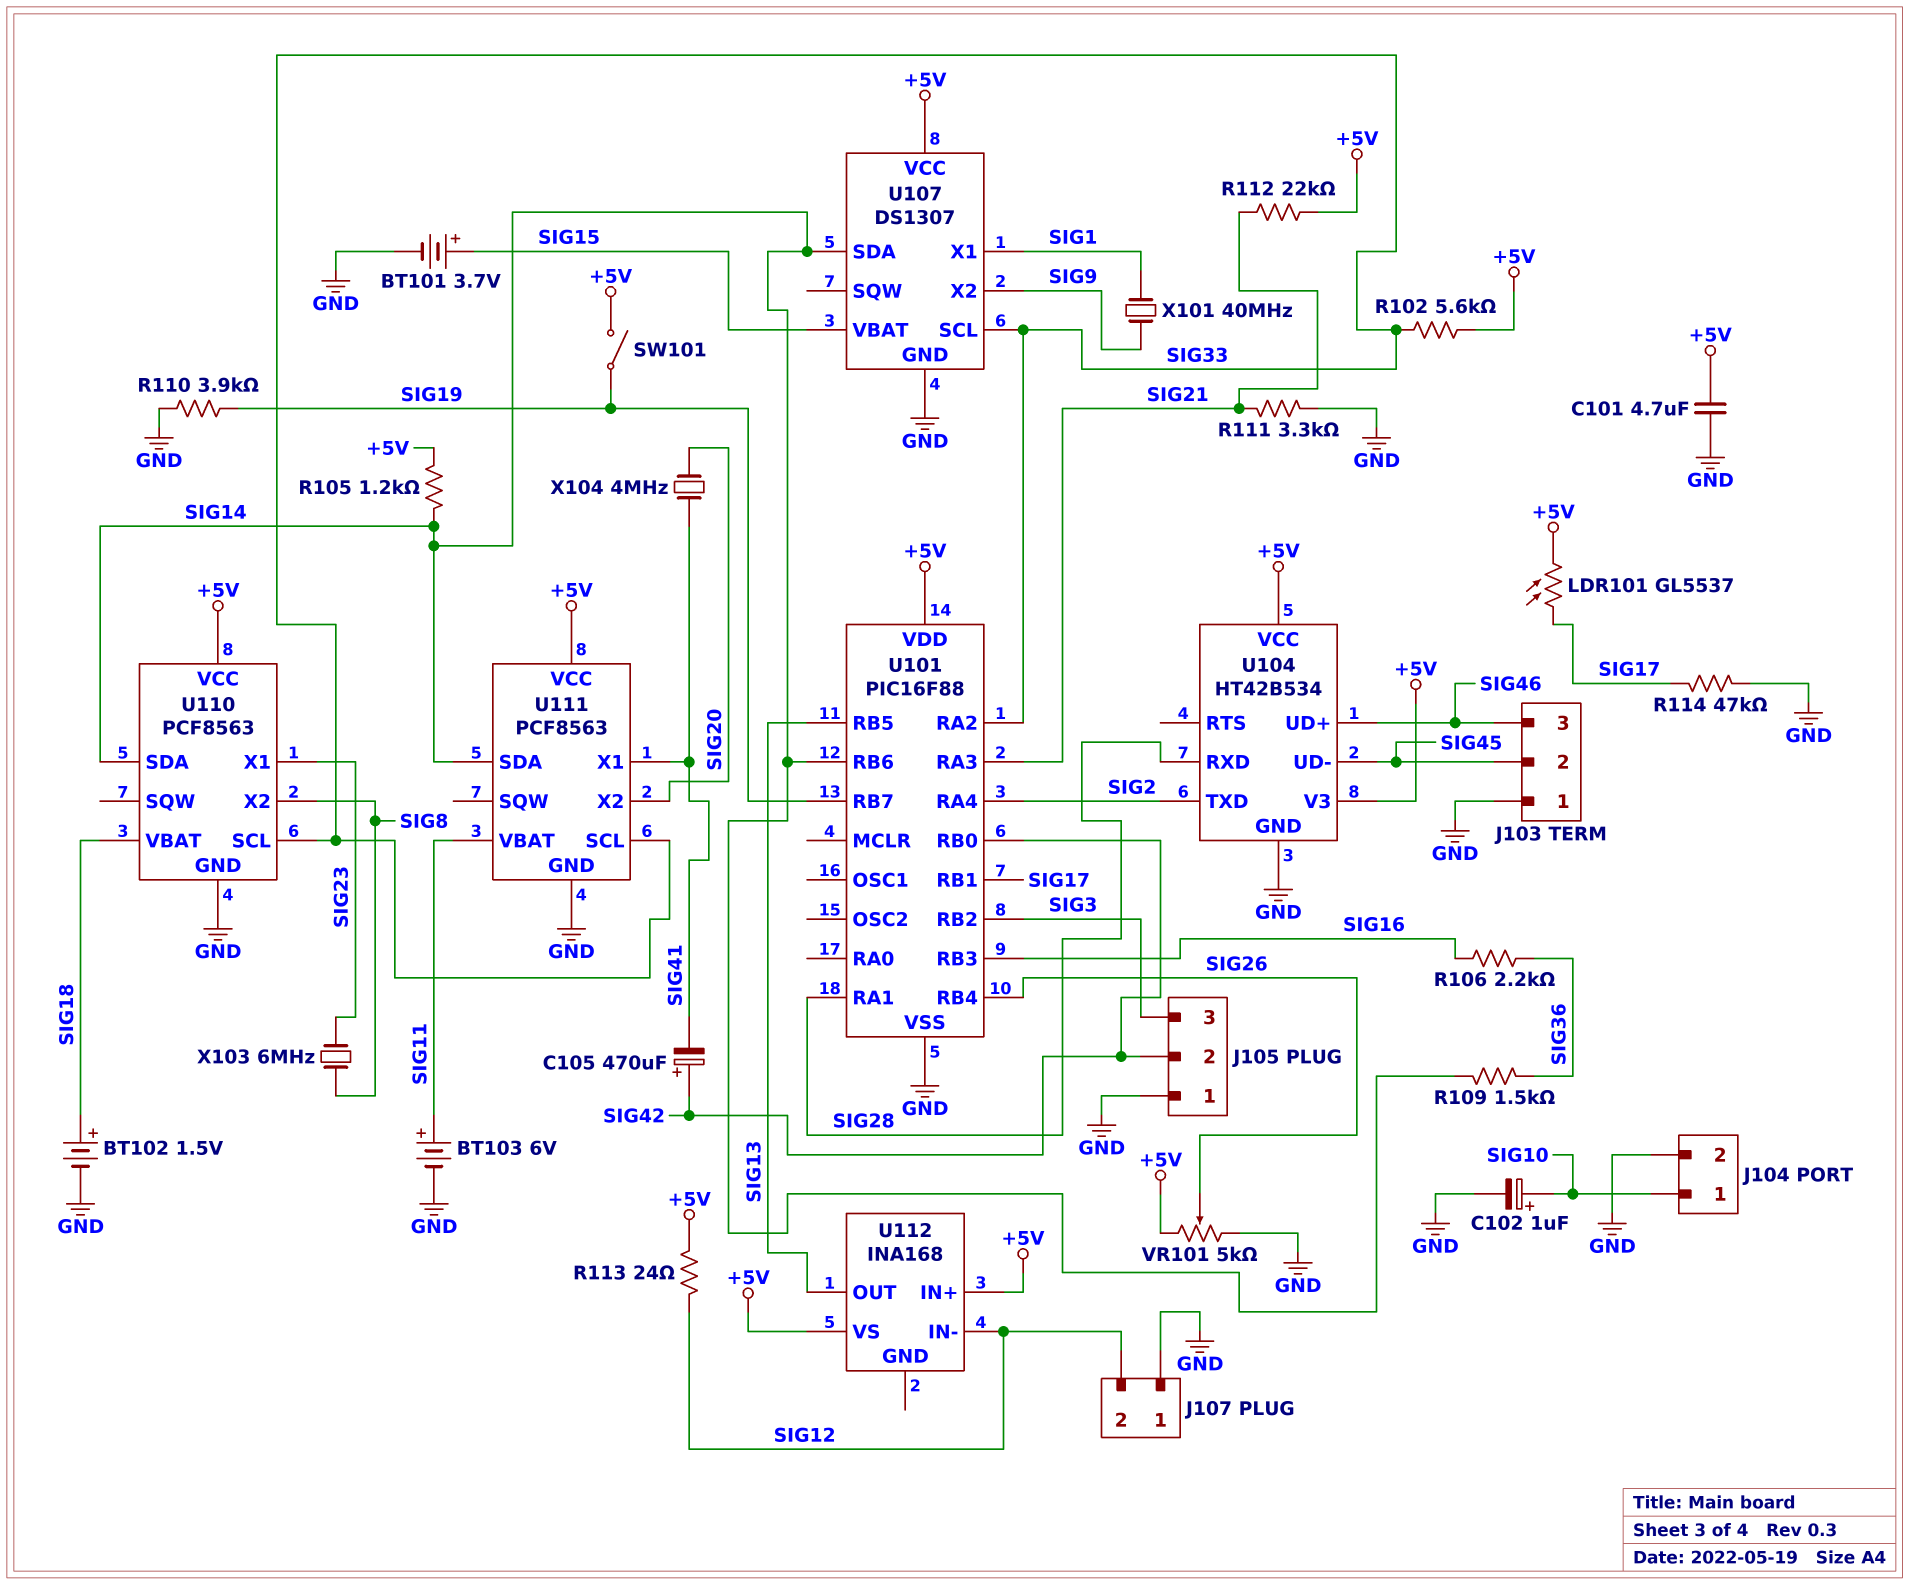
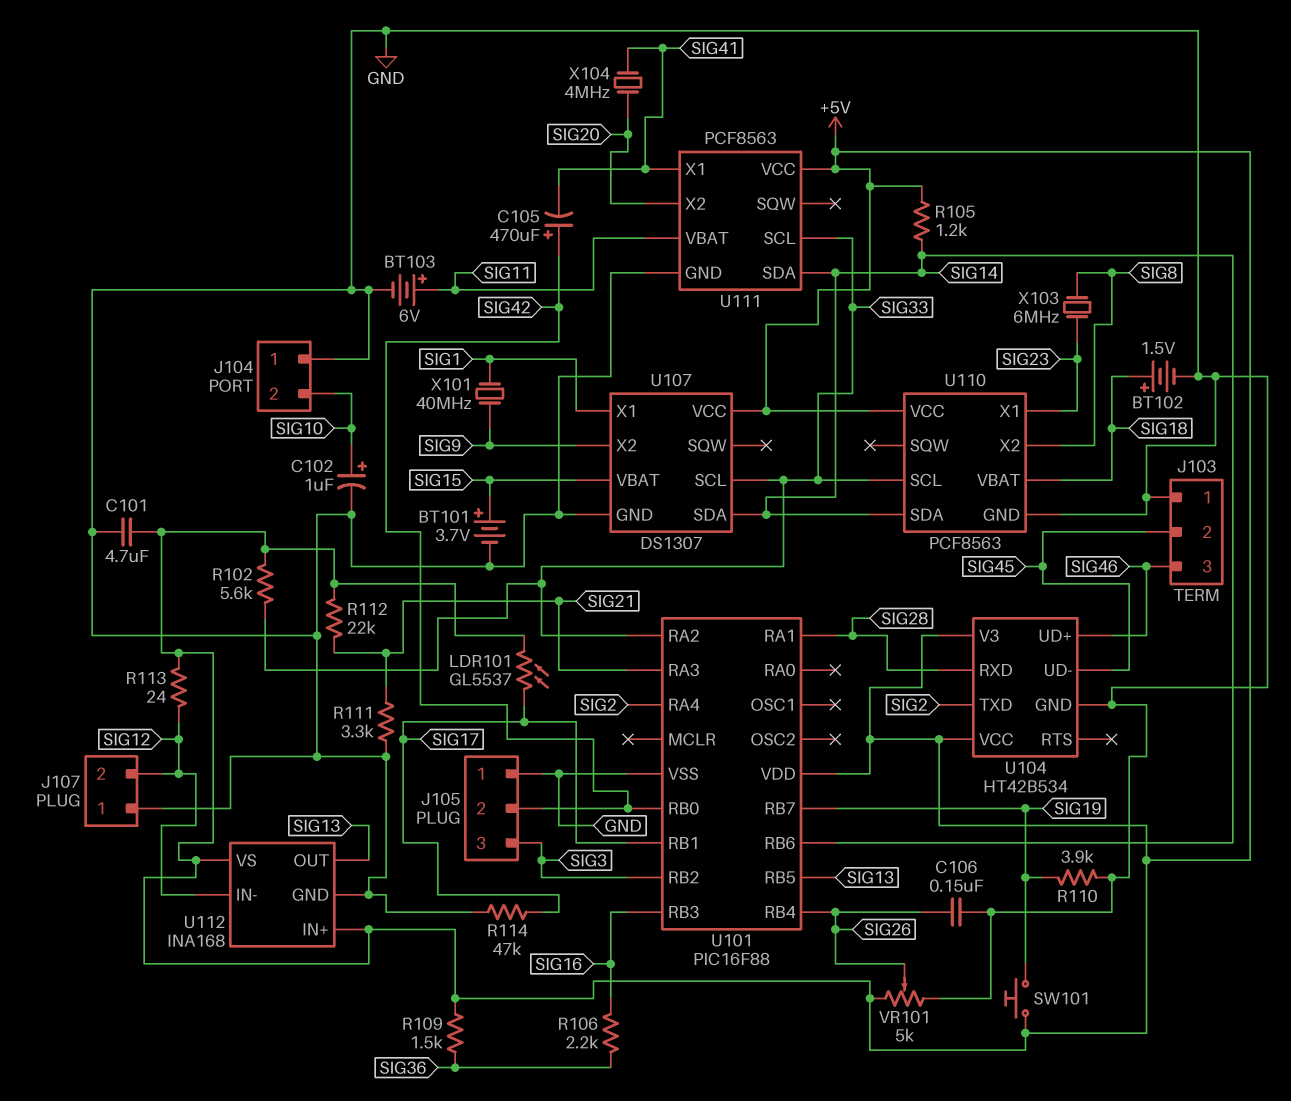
C106: none -> 150nF (GND, SIG26)
J104 pin 1: SIG10 -> GND
J104 pin 2: GND -> SIG10
R109: 1.5k (SIG14, SIG36) -> 1.5k (+5V, SIG36)
SW101: switch (+5V, SIG19) -> button (+5V, SIG19)
U112 pin GND: none -> GND

